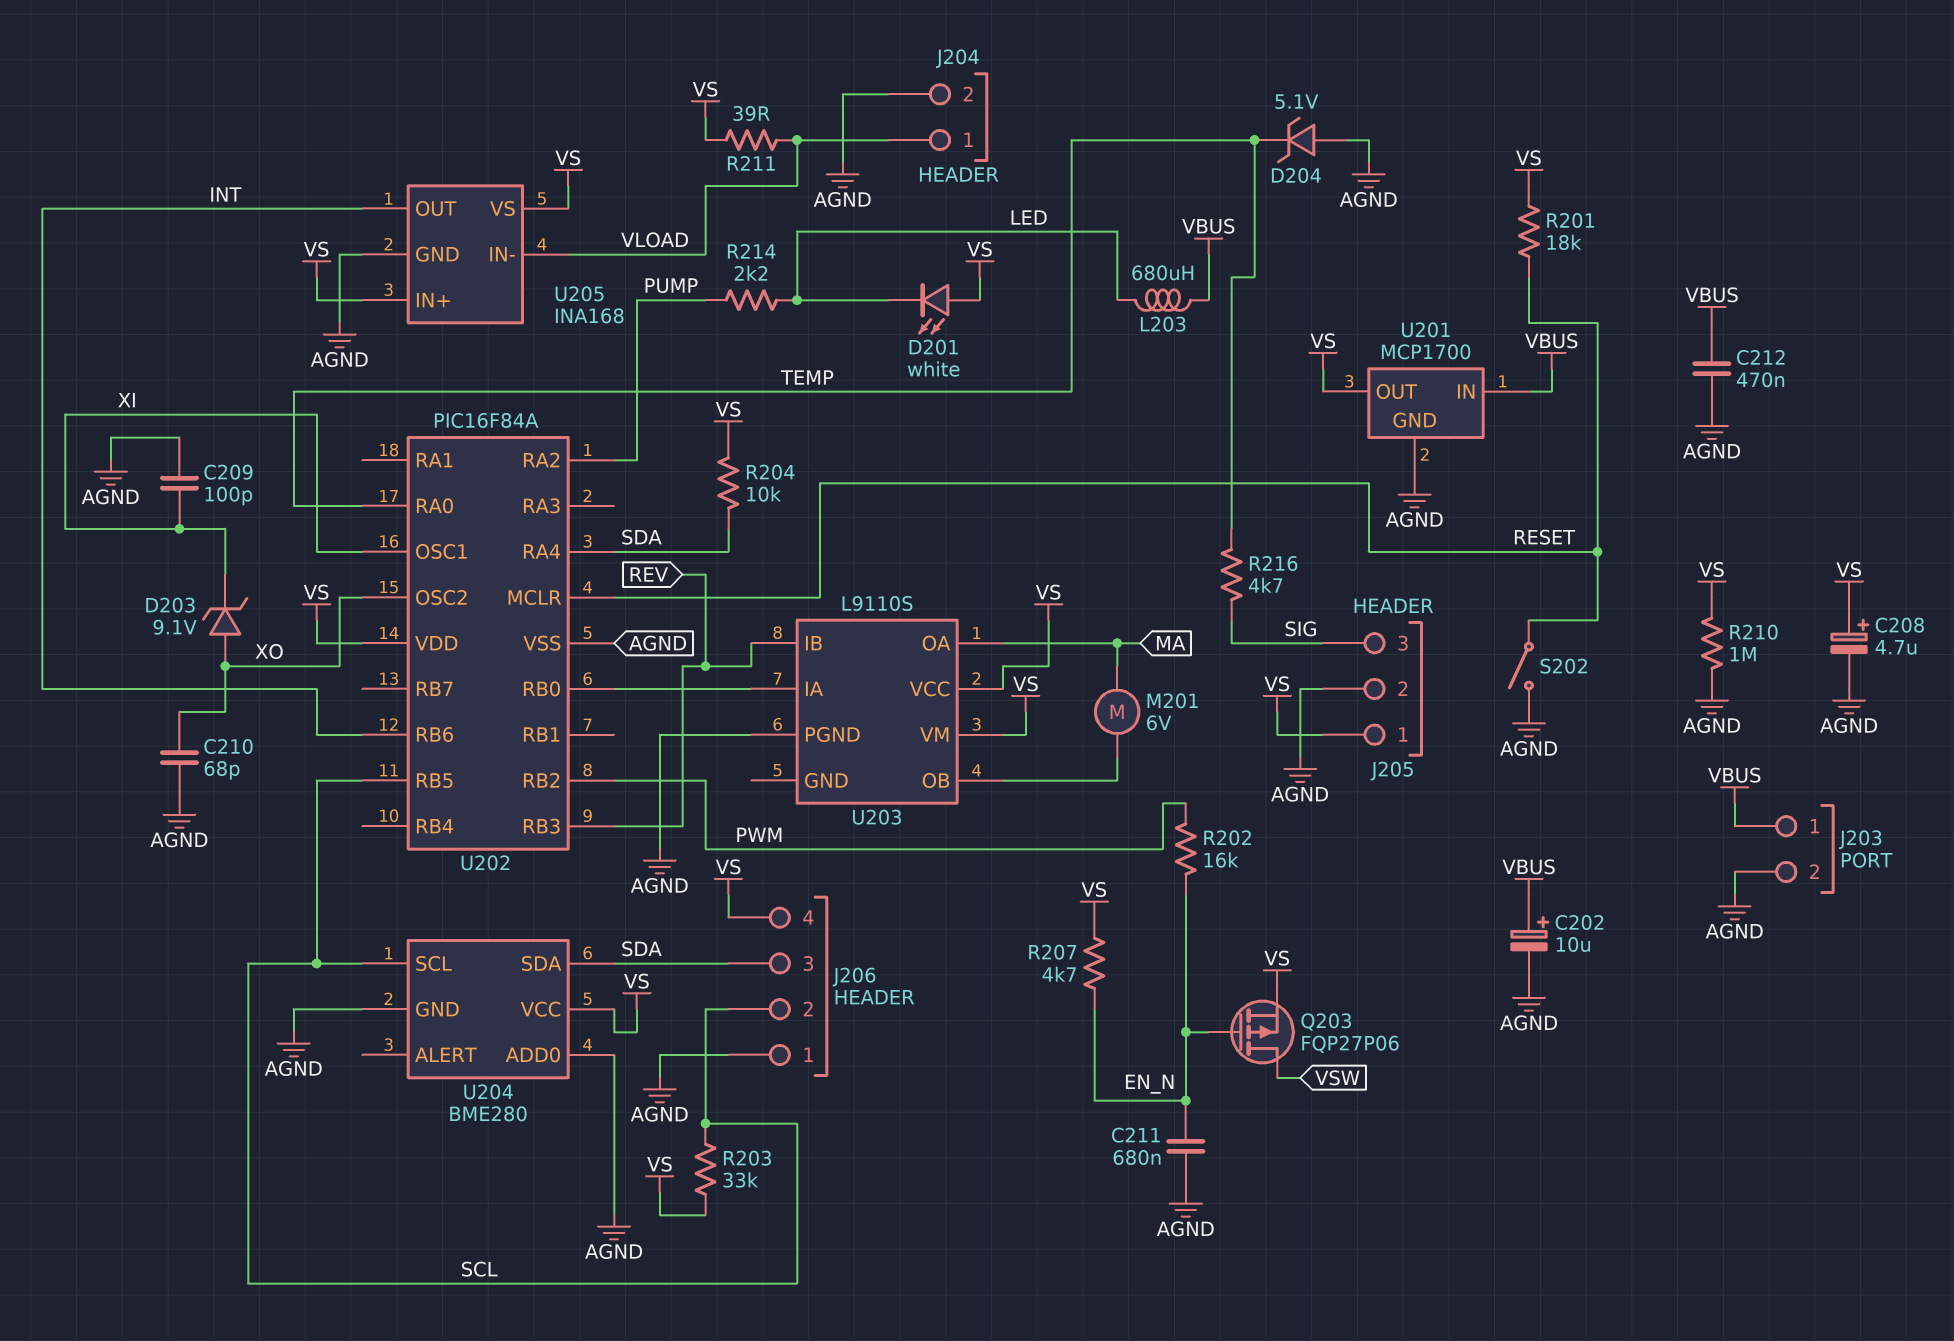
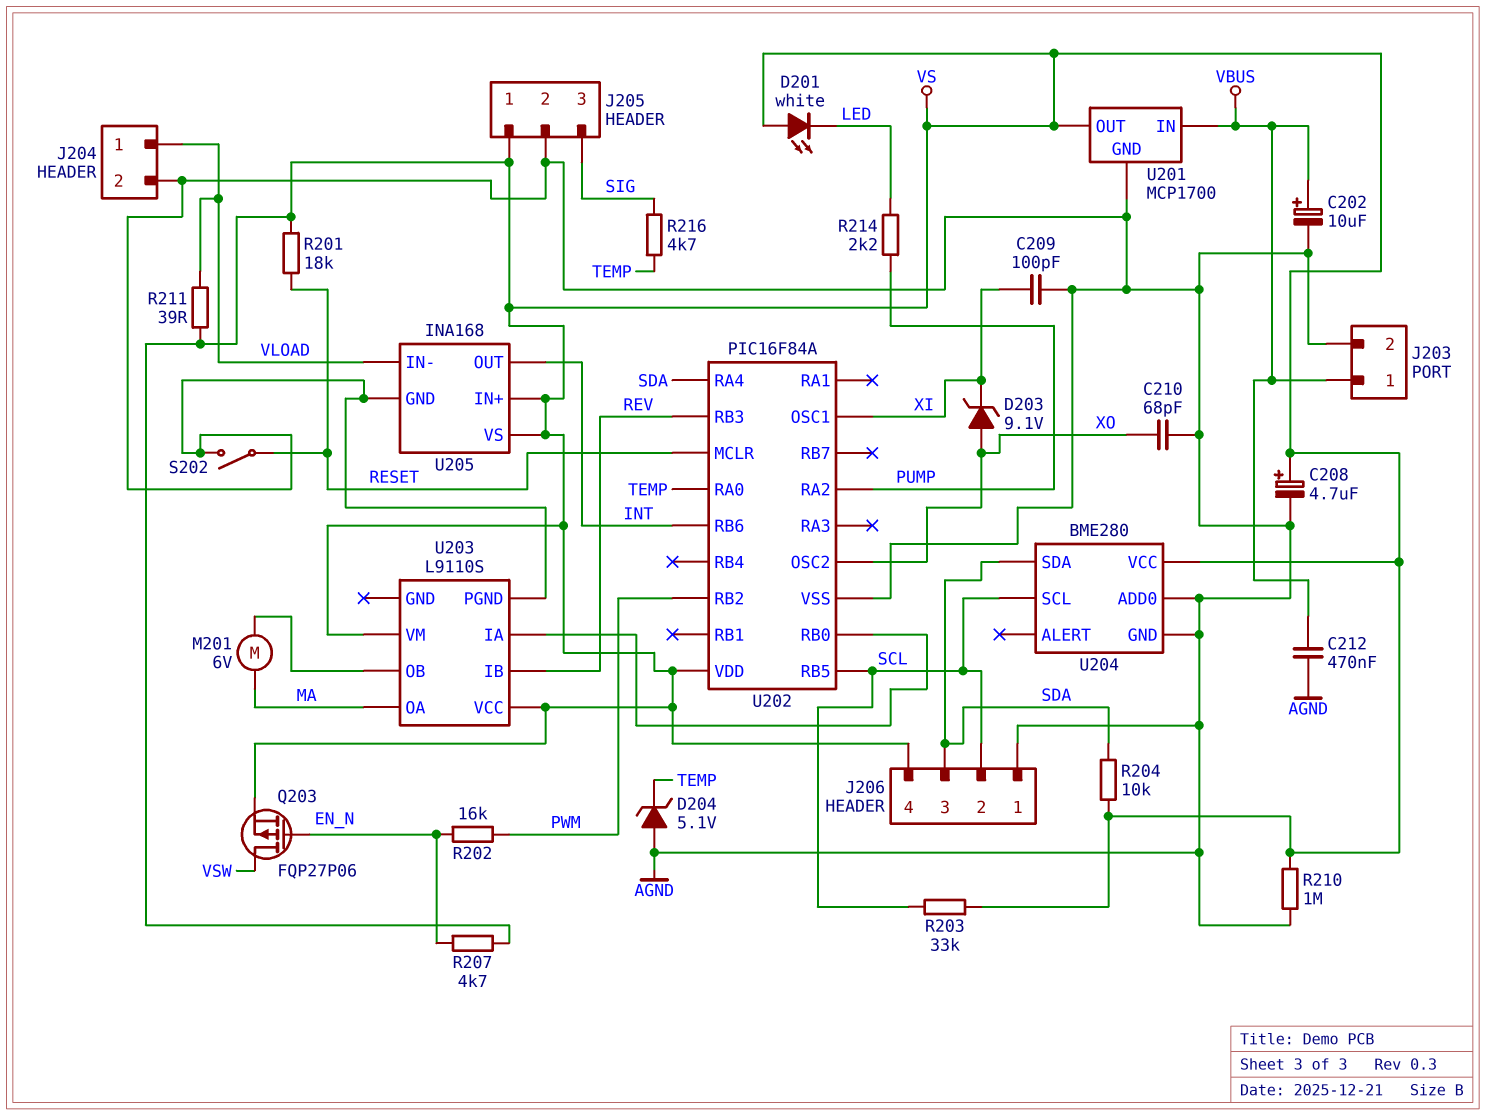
C211: 680nF (AGND, EN_N) -> none
L203: 680uH (LED, VBUS) -> none

